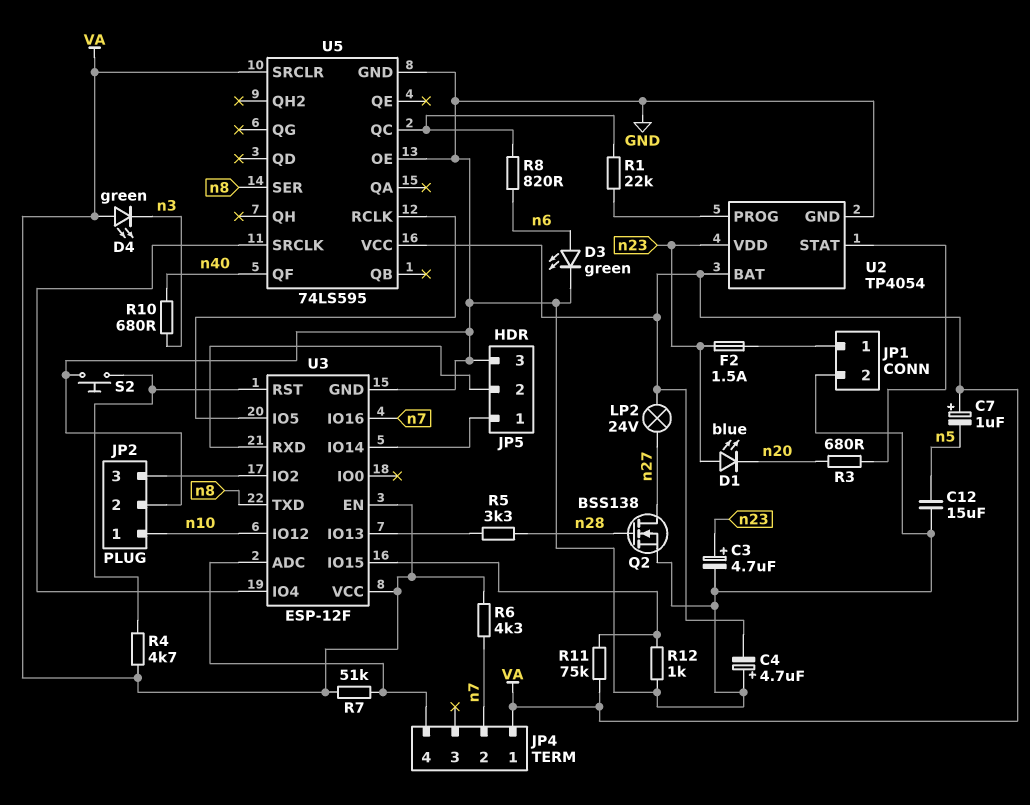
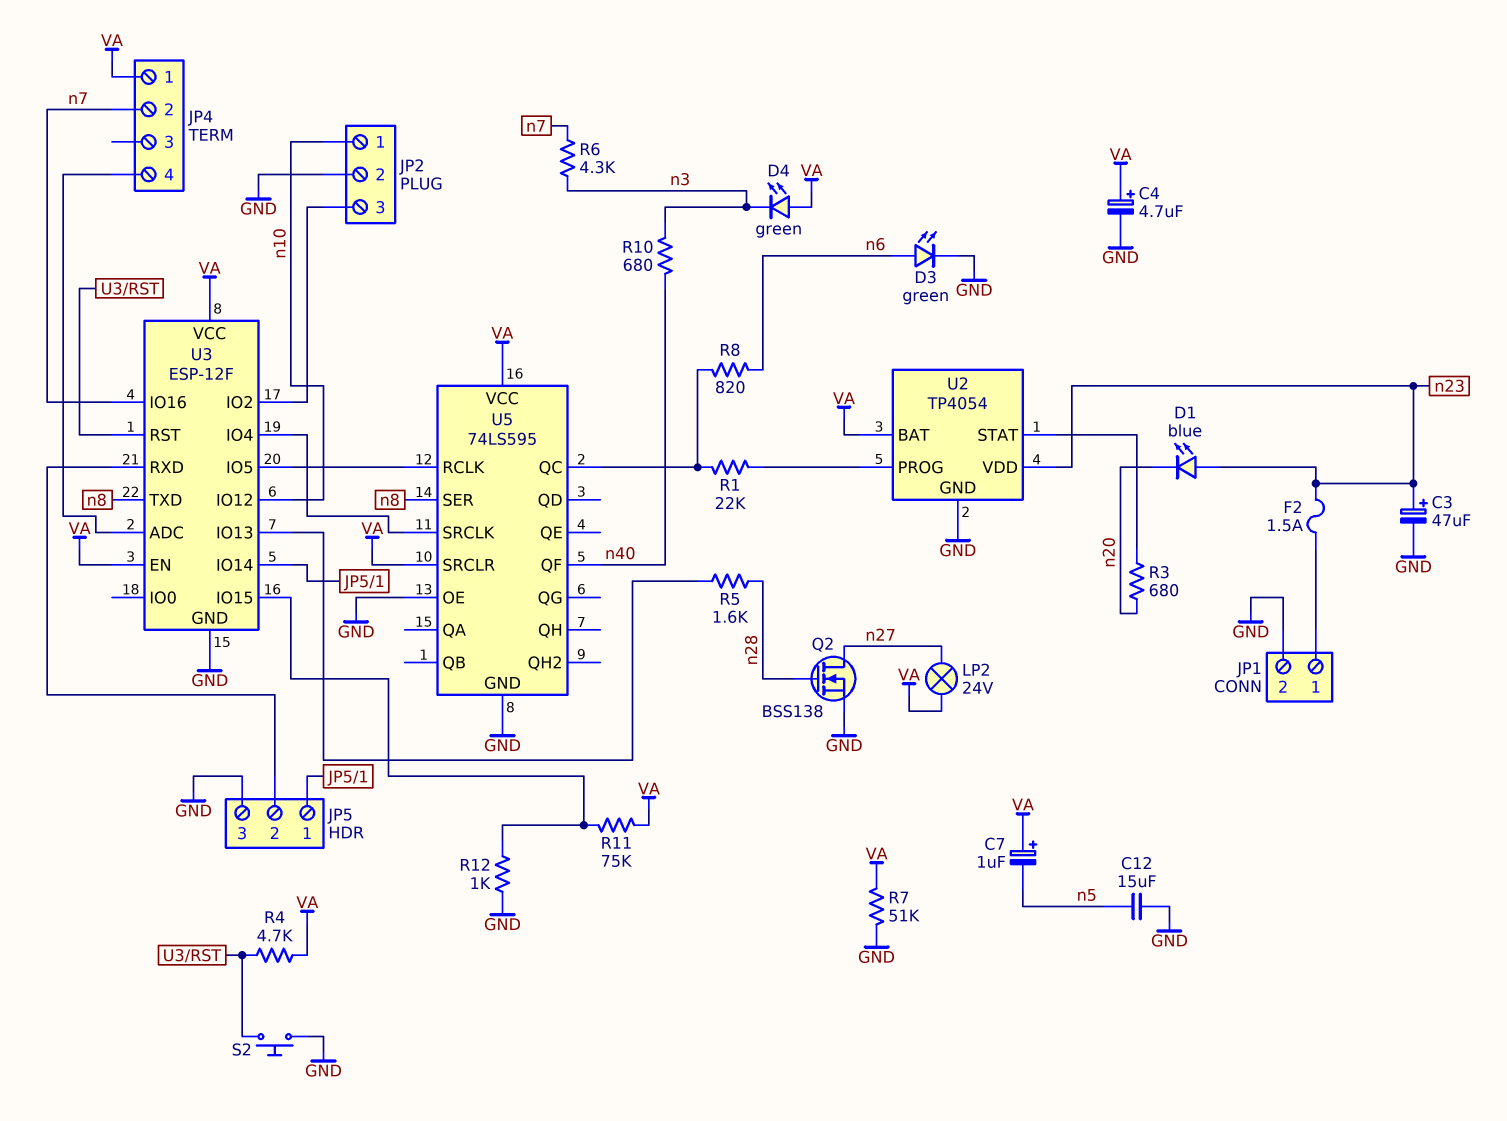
C3: 4.7uF (plus n23, minus GND) -> 47uF (plus n23, minus GND)
C4: 4.7uF (plus GND, minus VA) -> 4.7uF (plus VA, minus GND)
R5: 3.3k (U3/IO13, n28) -> 1.6k (U3/IO13, n28)
R6: 4.3k (VA, n7) -> 4.3k (n3, n7)
R7: 51k (JP4/4, VA) -> 51k (GND, VA)

